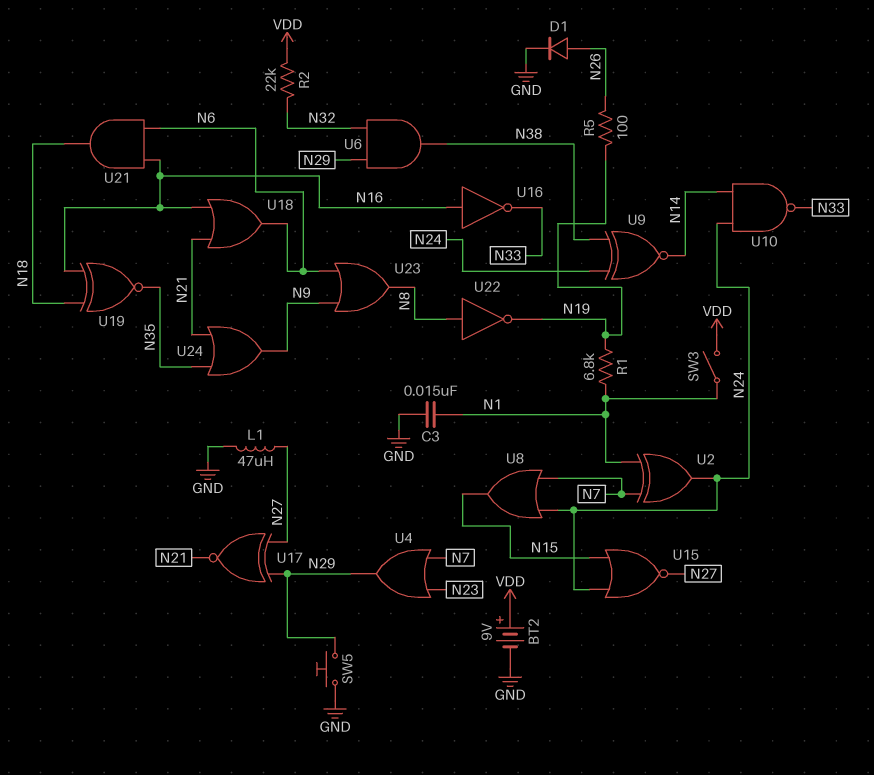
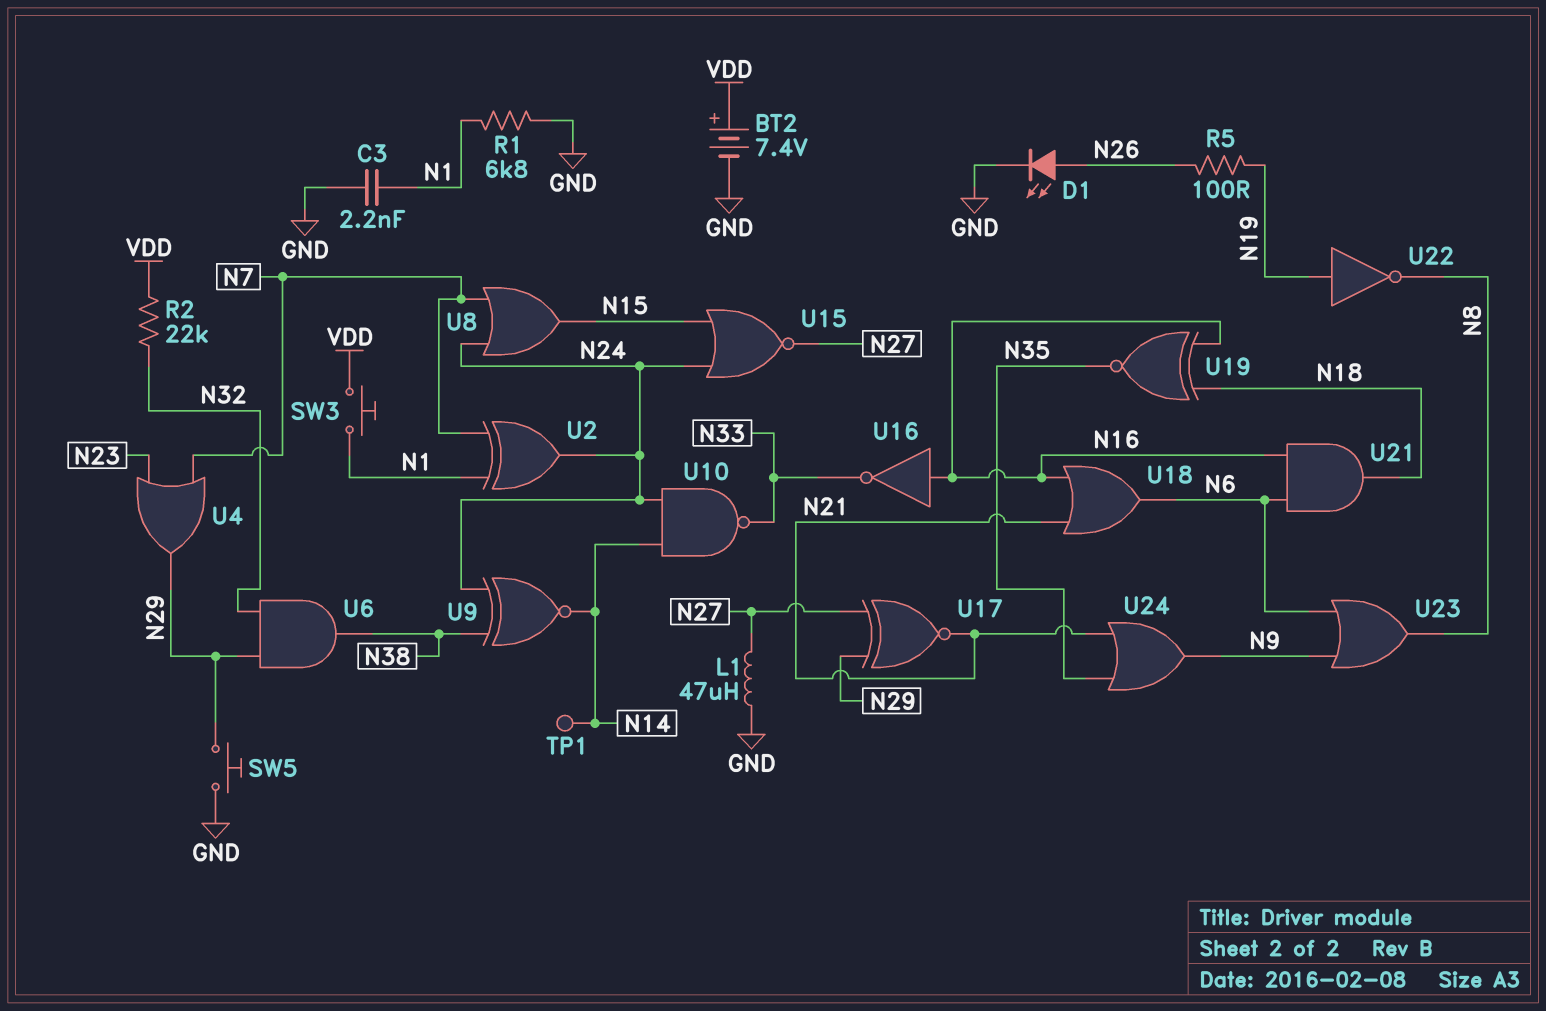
BT2: 9V (plus VDD, minus GND) -> 7.4V (plus VDD, minus GND)
C3: 15nF (GND, N1) -> 2.2nF (GND, N1)
D1: diode (A N26, K GND) -> LED (A N26, K GND)
R1: 6.8k (N1, N19) -> 6.8k (GND, N1)
SW3: switch (N1, VDD) -> button (N1, VDD)
TP1: none -> test point (N14)
U22: NOT (in N8, out N19) -> NOT (in N19, out N8)

